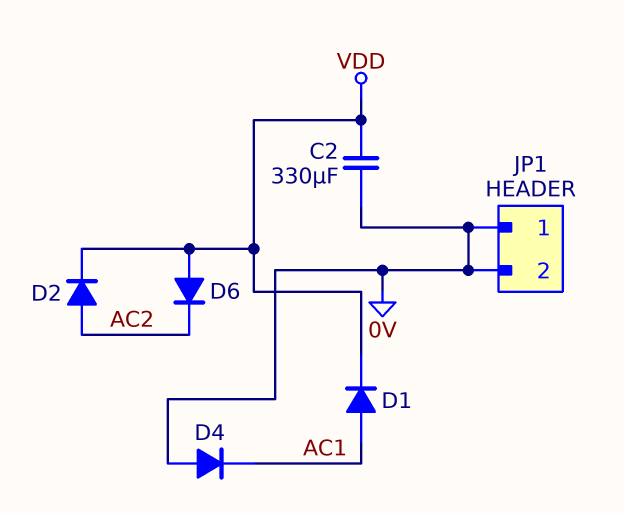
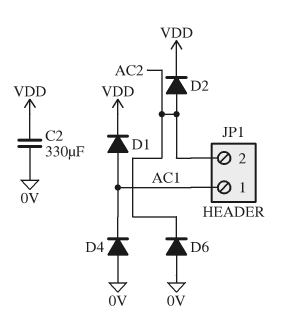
D6: diode (A VDD, K AC2) -> diode (A 0V, K AC2)
JP1 pin 1: 0V -> AC1
JP1 pin 2: 0V -> AC2

